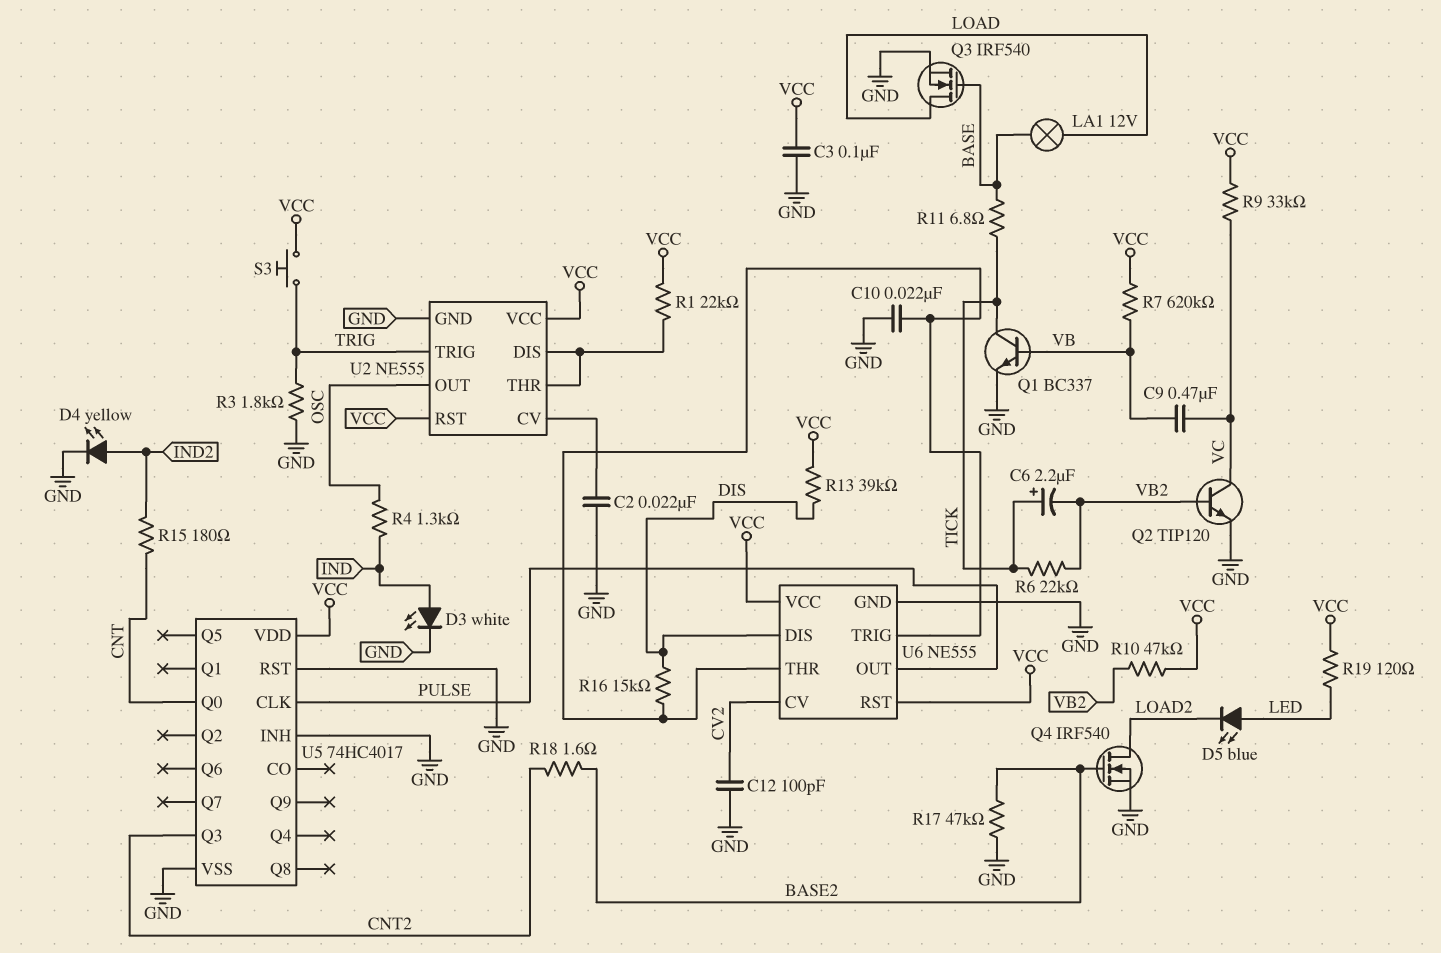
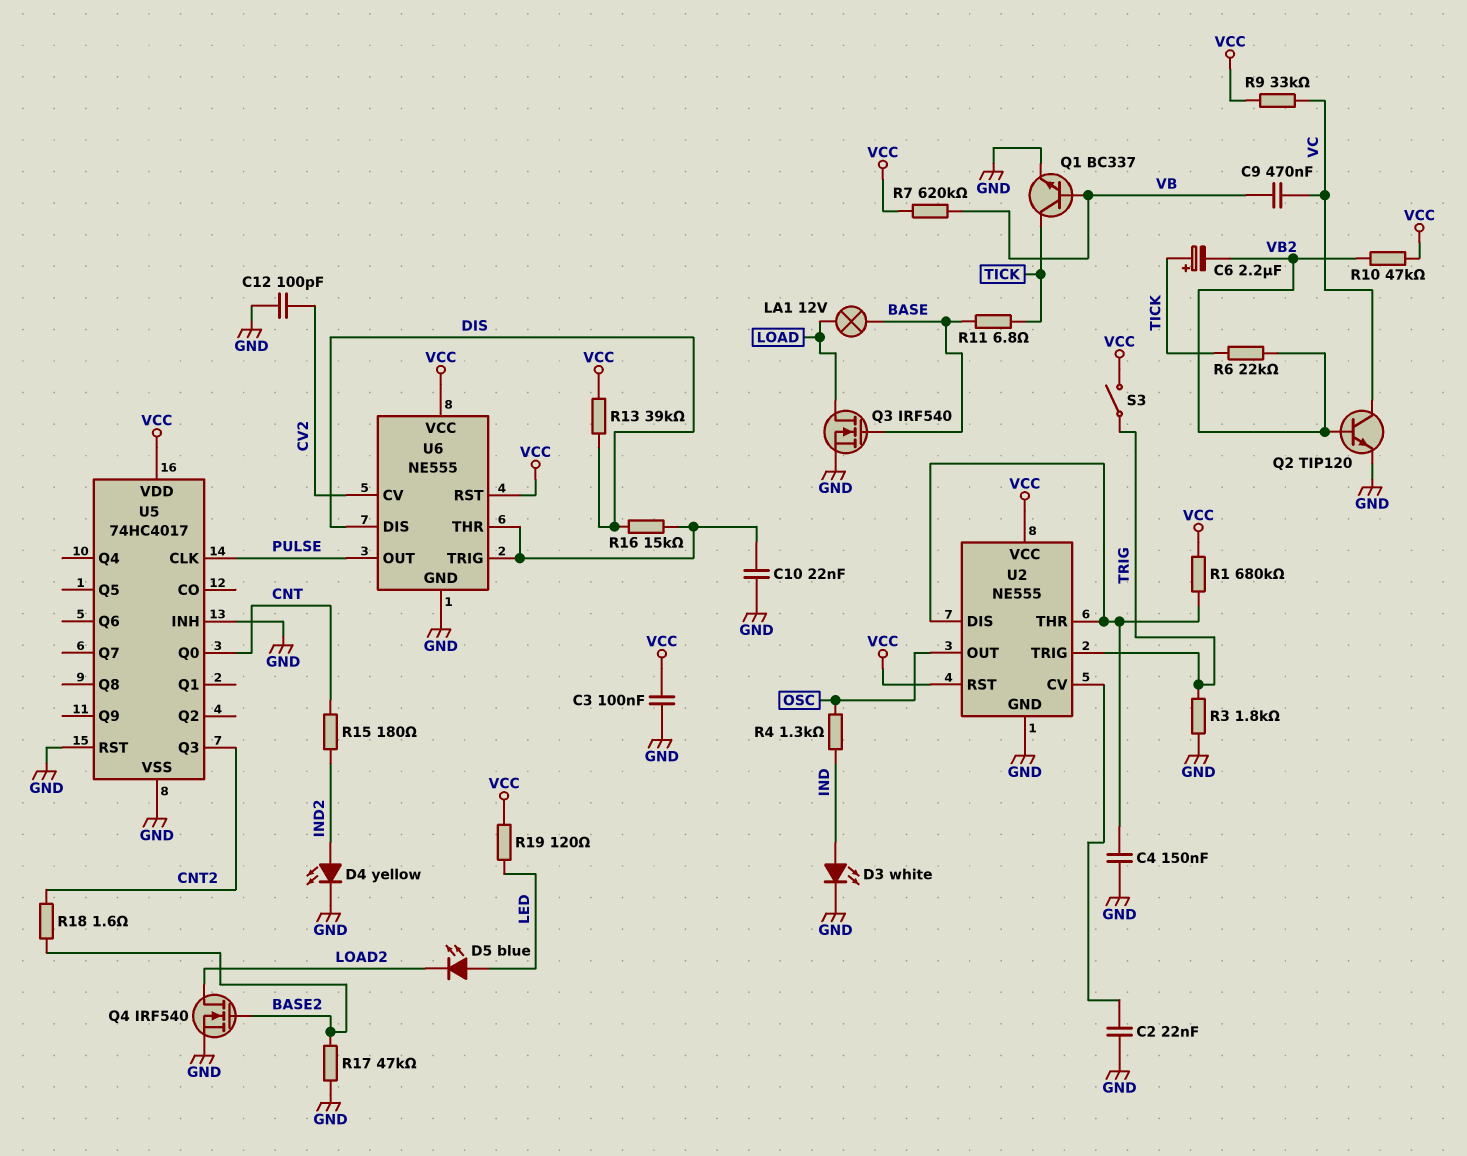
C4: none -> 150nF (GND, U2/DIS)
R1: 22k (U2/DIS, VCC) -> 680k (U2/DIS, VCC)
S3: button (TRIG, VCC) -> switch (TRIG, VCC)

